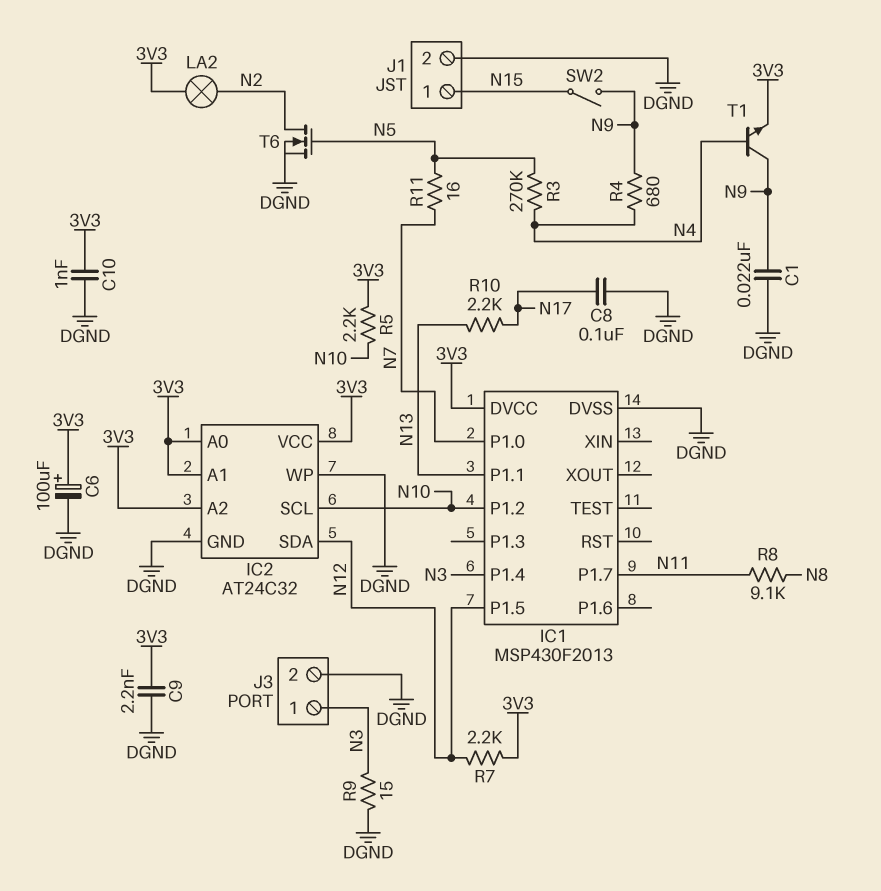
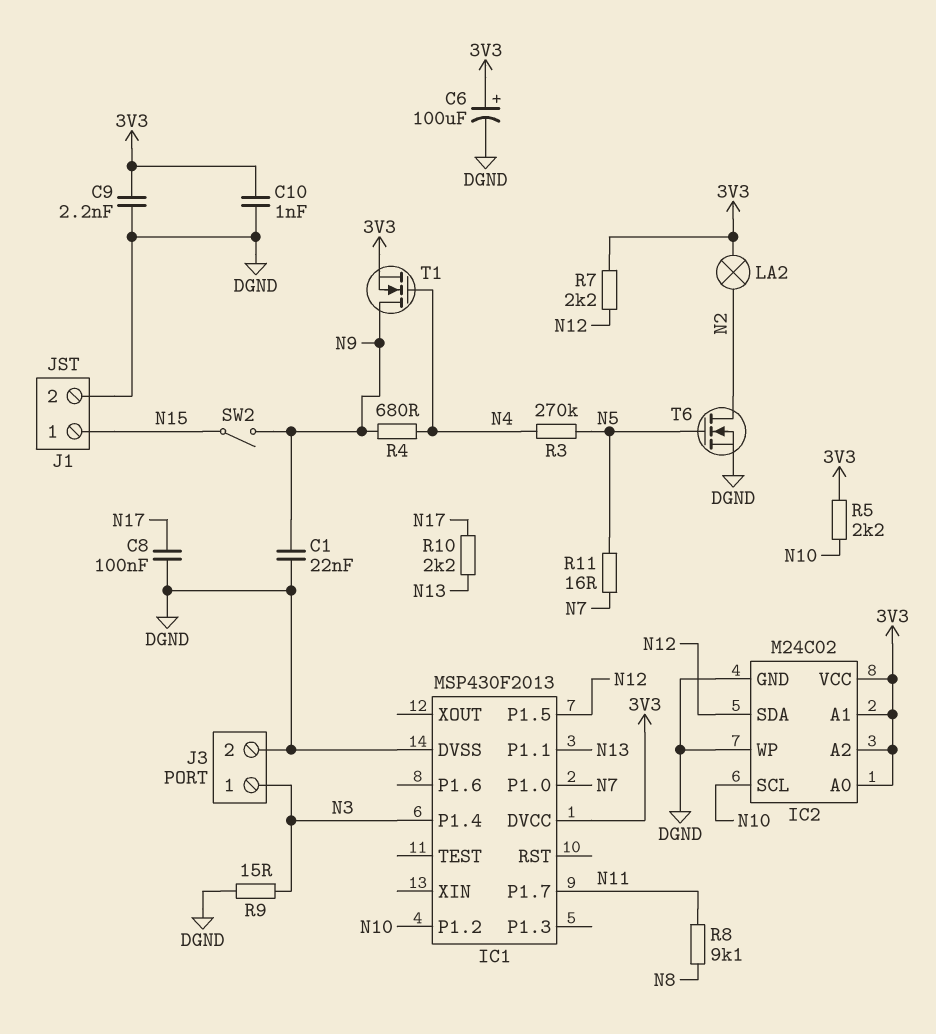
IC2: AT24C32 -> M24C02
T1: NPN (B N4, C N9, E 3V3) -> NMOS (G N4, D N9, S 3V3)

